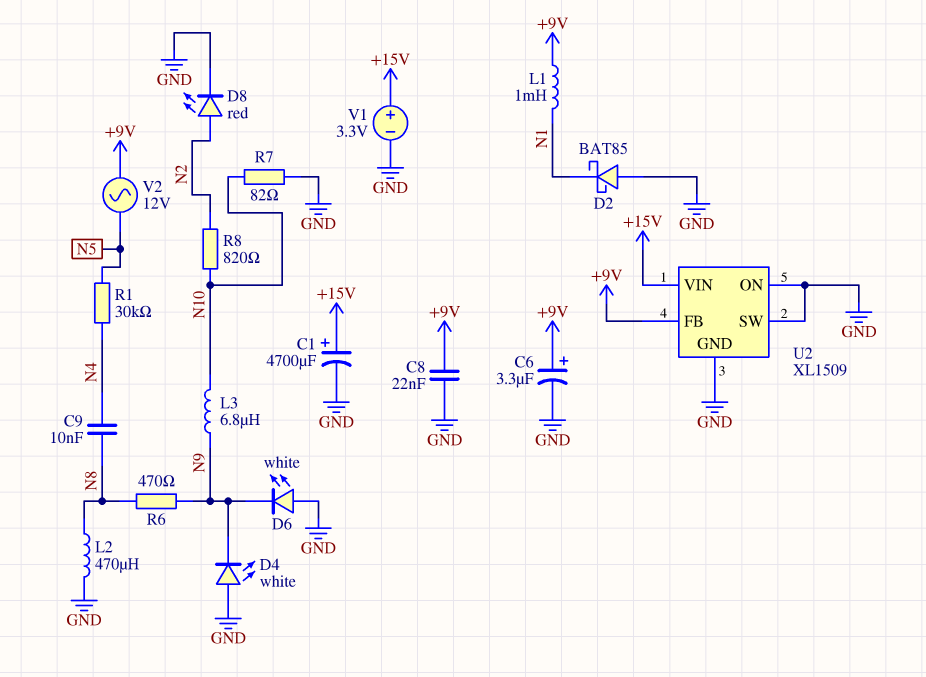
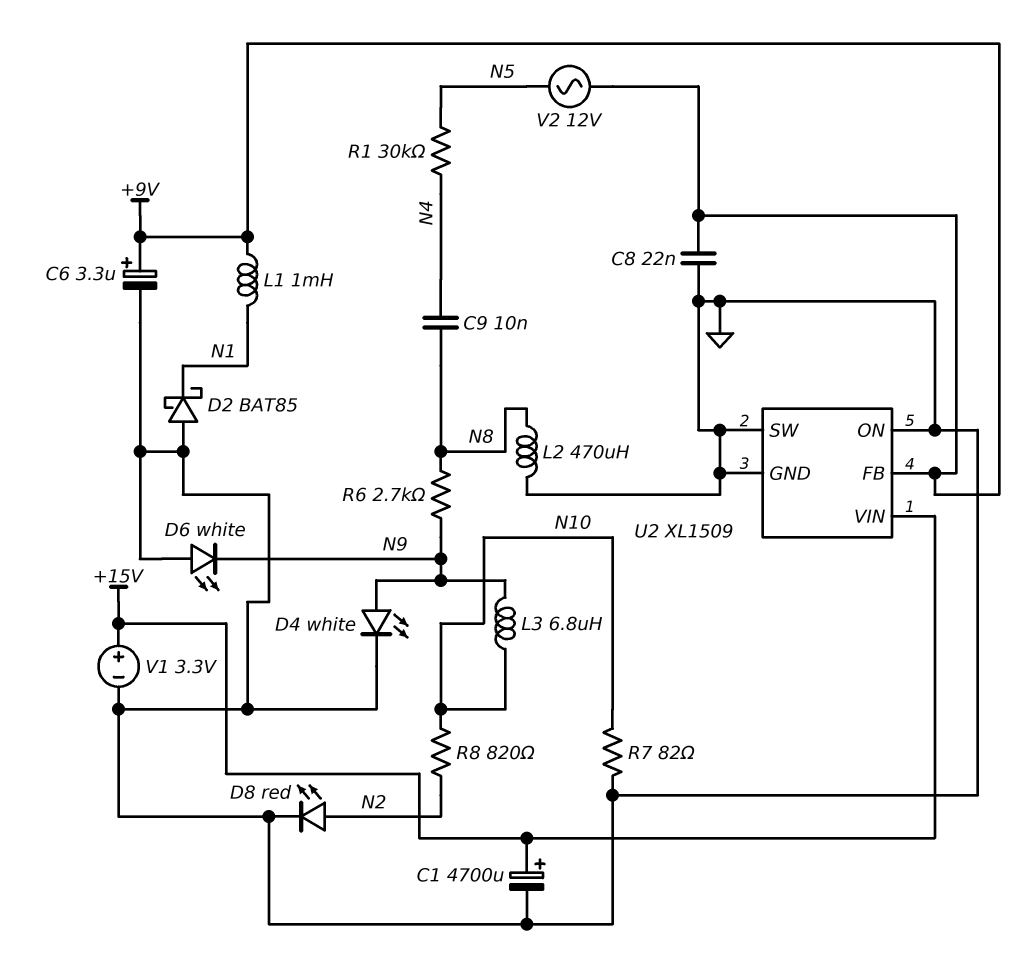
D4: LED white (A GND, K N9) -> LED white (A N9, K GND)
R6: 470 (N8, N9) -> 2.7k (N8, N9)

